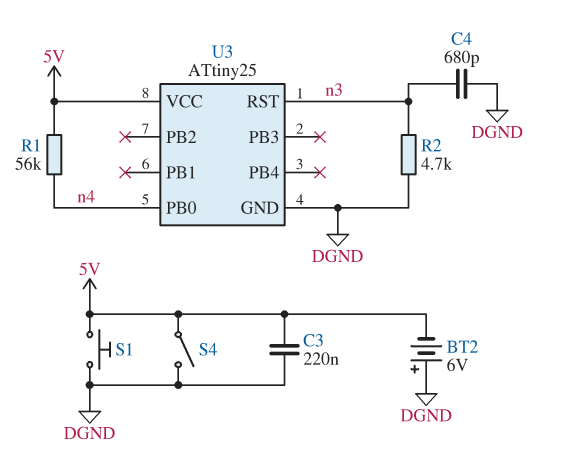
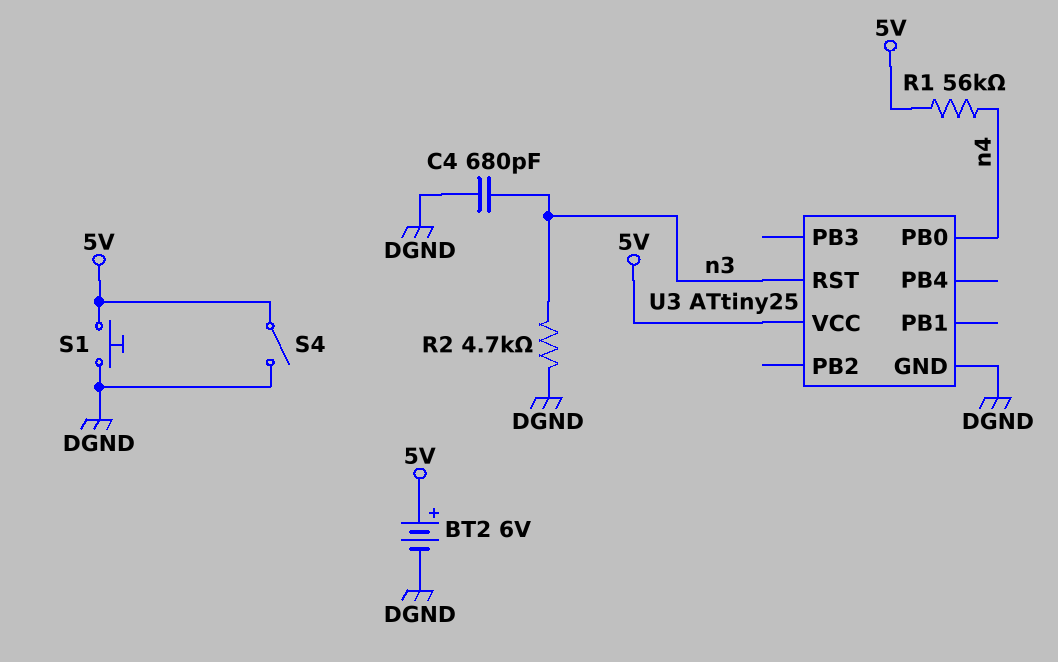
BT2: 6V (plus DGND, minus 5V) -> 6V (plus 5V, minus DGND)
C3: 220nF (5V, DGND) -> none

